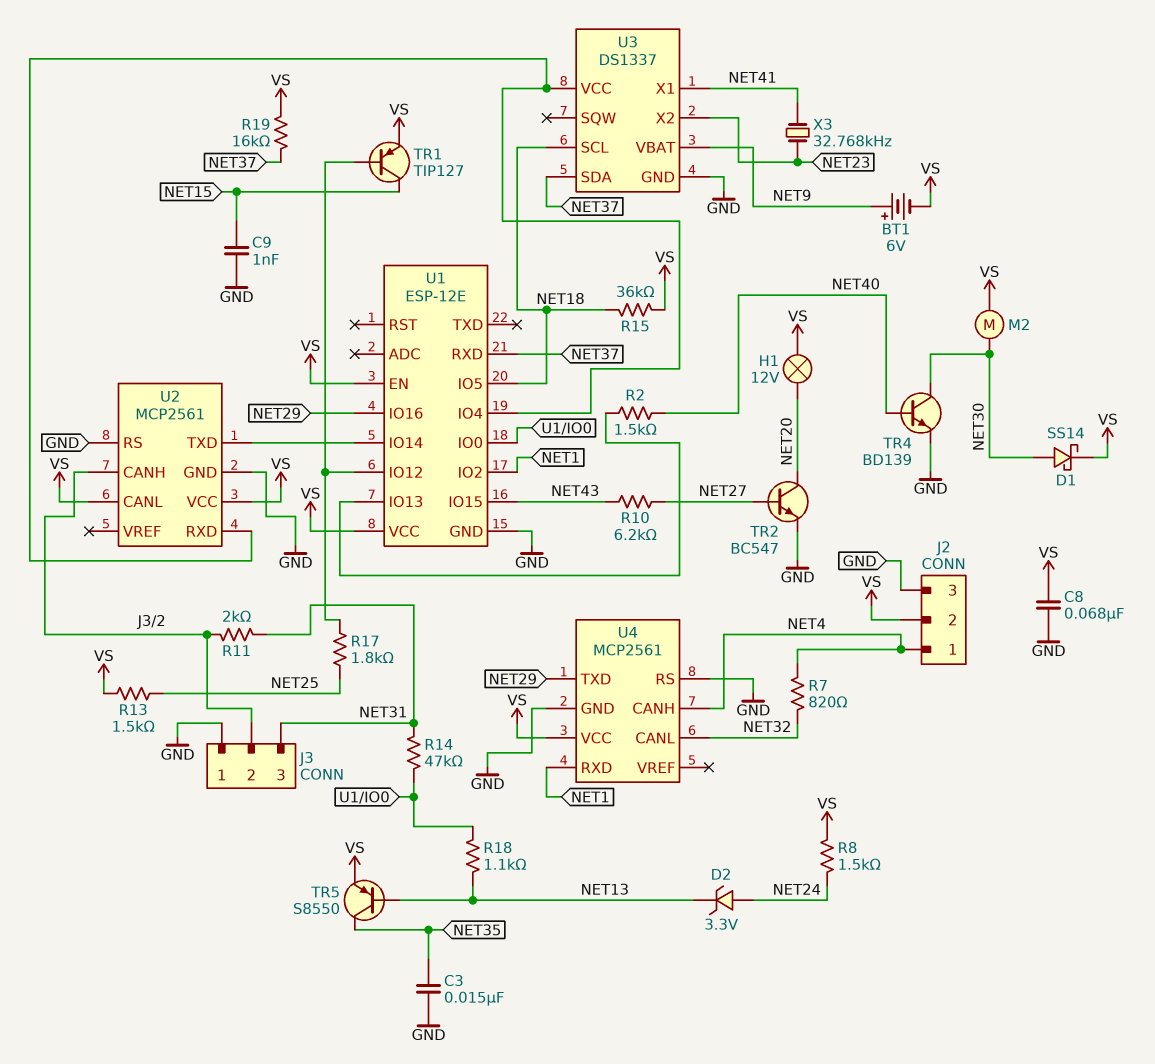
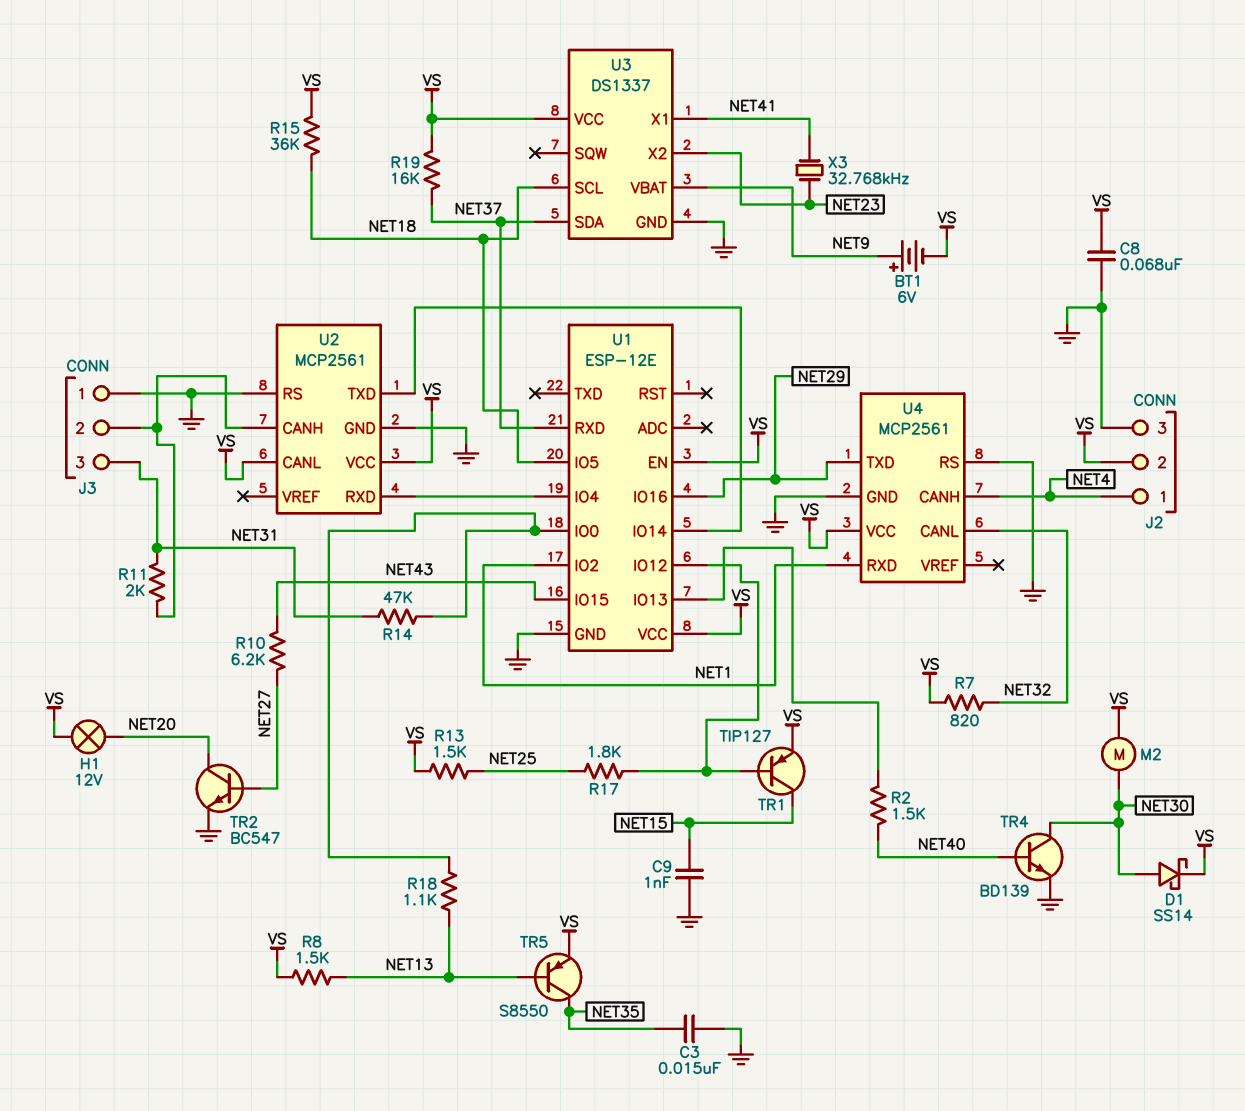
D2: zener 3.3V (A NET24, K NET13) -> none
R7: 820 (NET4, NET32) -> 820 (NET32, VS)
R8: 1.5k (NET24, VS) -> 1.5k (NET13, VS)
U3 pin VCC: U1/IO4 -> VS

